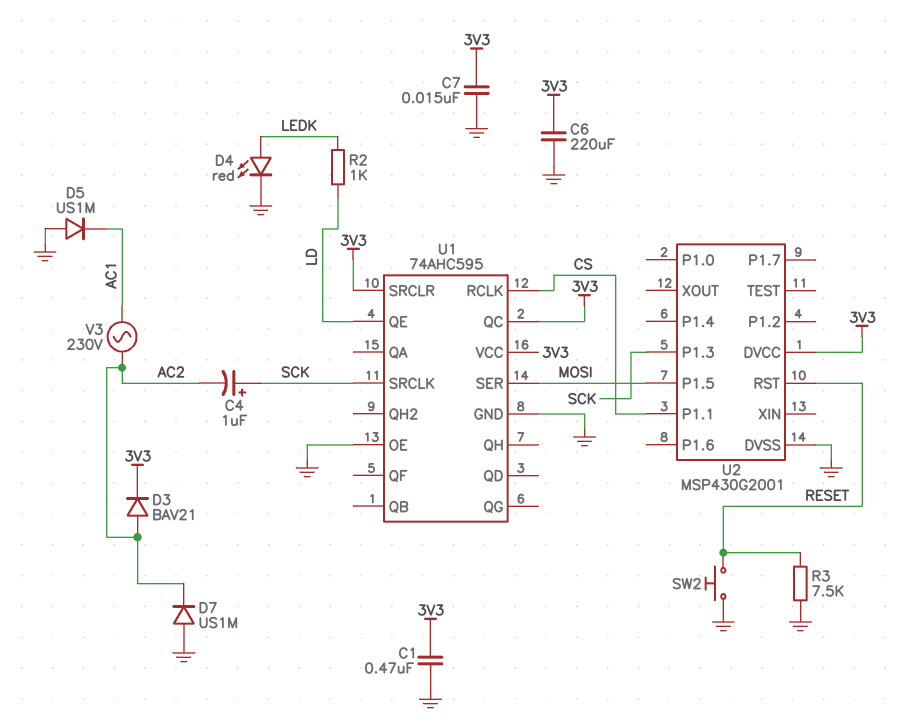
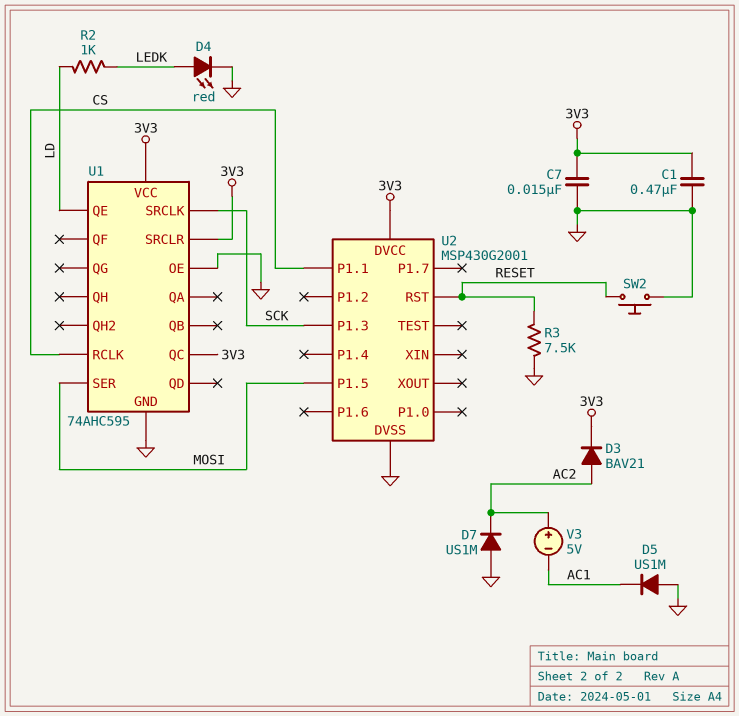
C4: 1uF (plus SCK, minus AC2) -> none
C6: 220uF (3V3, GND) -> none
V3: AC 230V (AC1, AC2) -> 5V (plus AC2, minus AC1)

